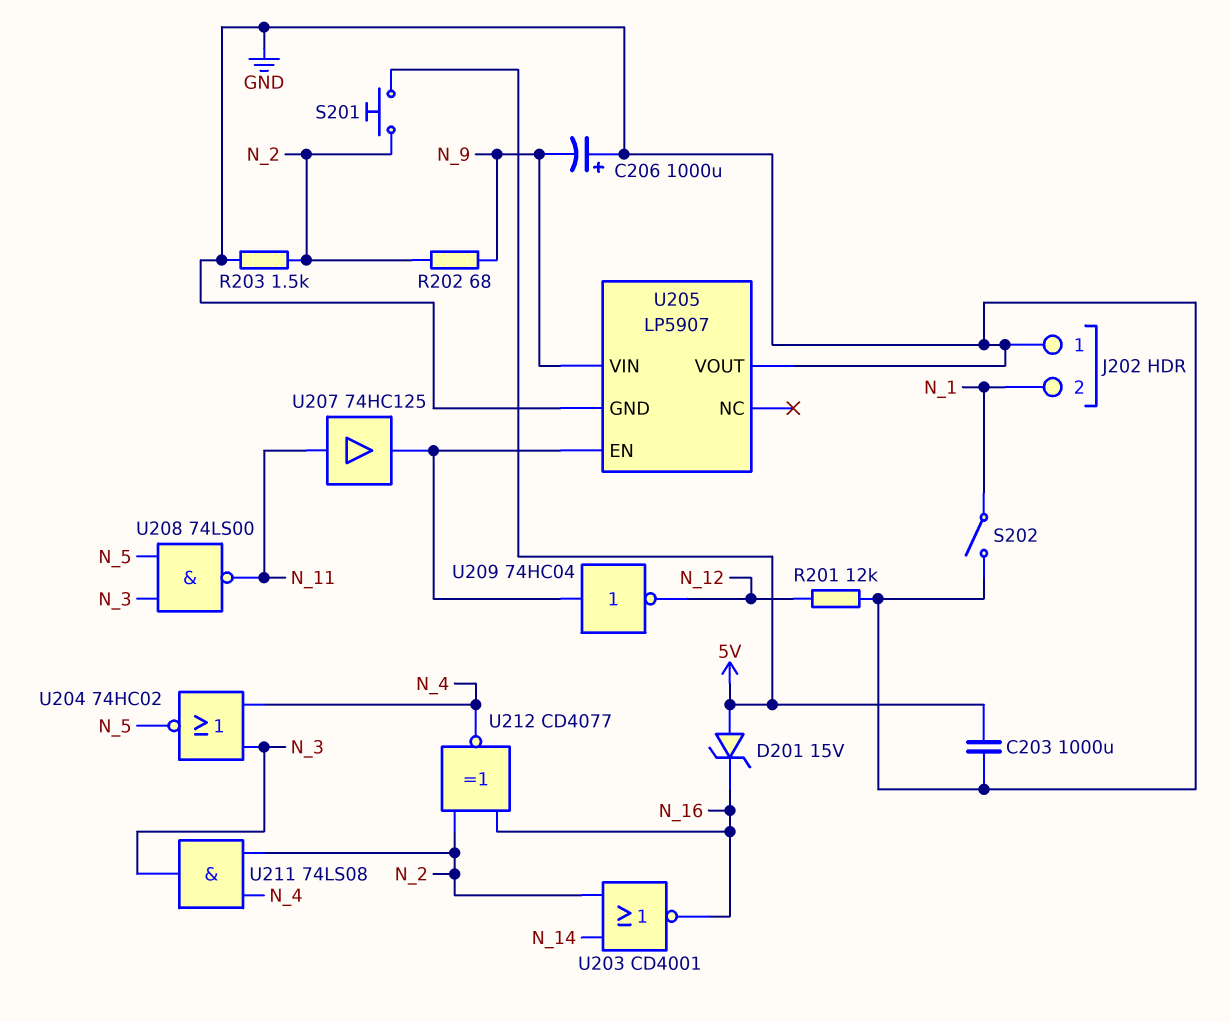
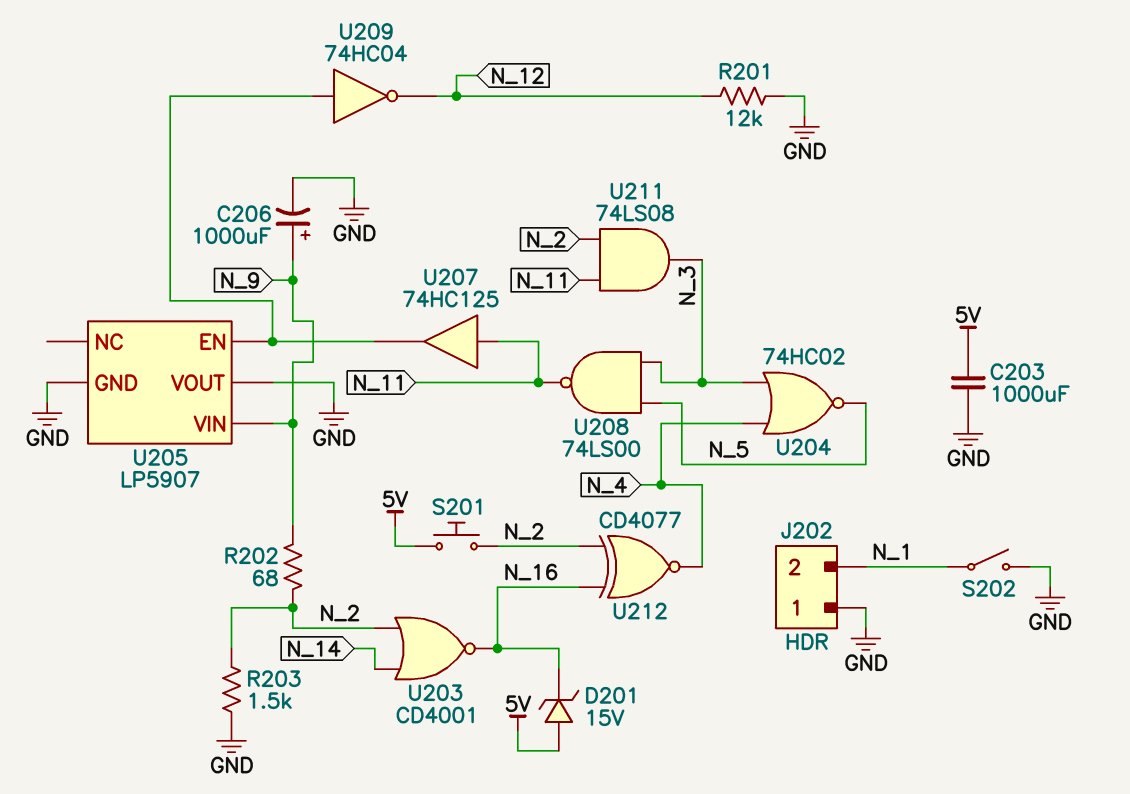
C206: 1000uF (plus GND, minus N_9) -> 1000uF (plus N_9, minus GND)
U211: AND 74LS08 (in N_2, in N_4, out N_3) -> AND 74LS08 (in N_2, in N_11, out N_3)

